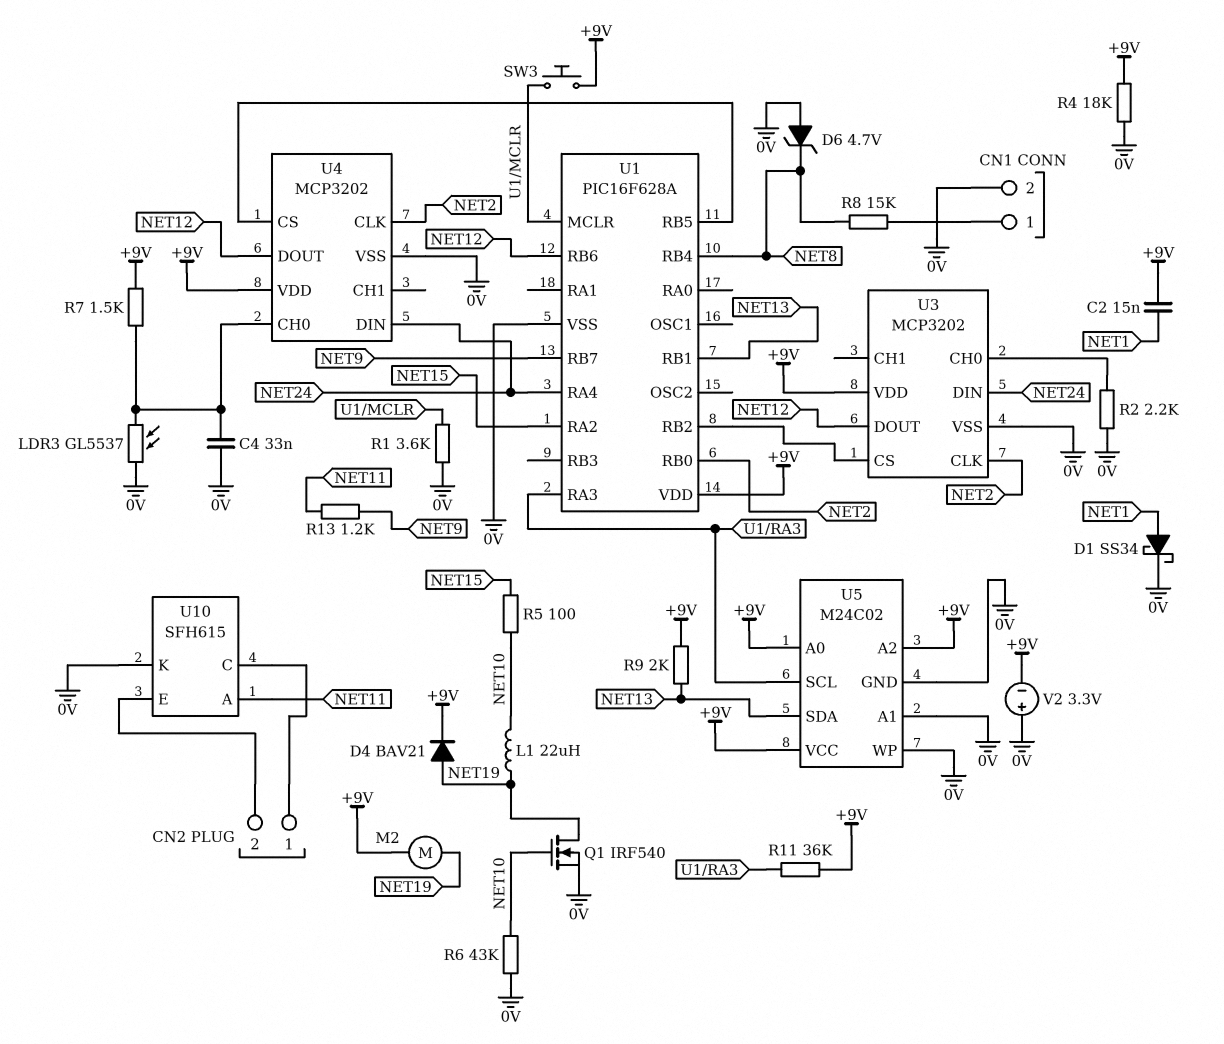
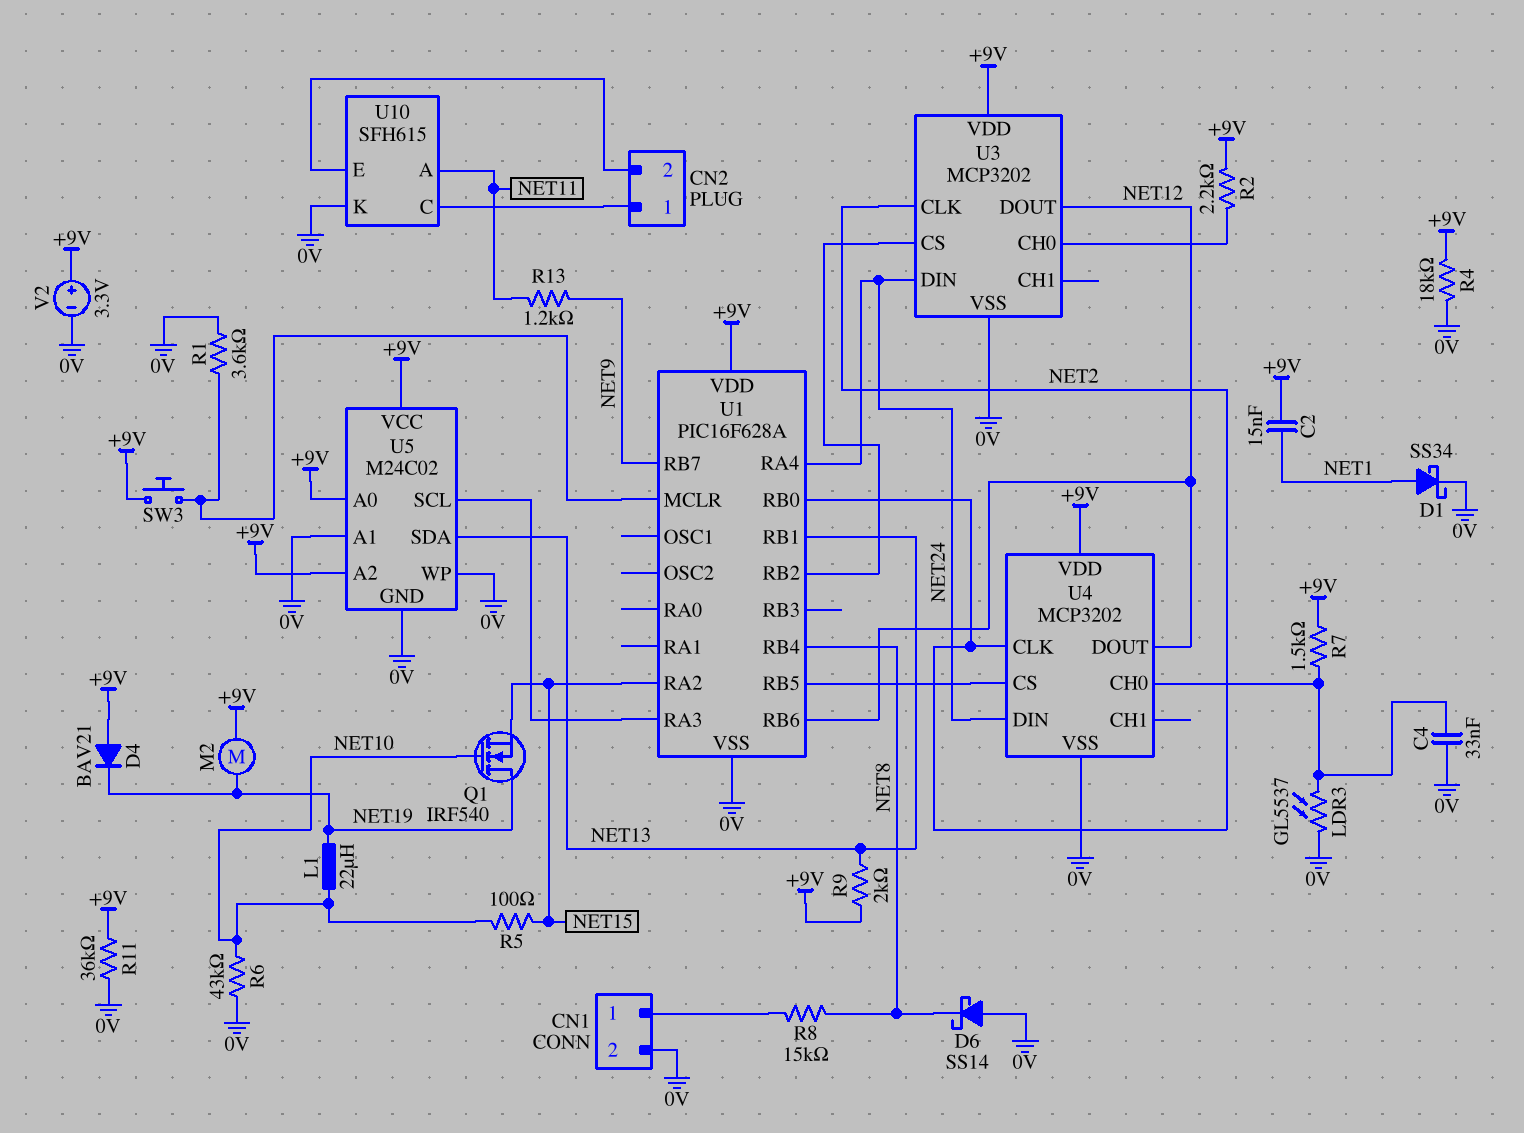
D4: diode BAV21 (A NET19, K +9V) -> diode BAV21 (A +9V, K NET19)
D6: zener 4.7V (A 0V, K NET8) -> schottky SS14 (A 0V, K NET8)
Q1: NMOS IRF540 (G NET10, D NET19, S 0V) -> NMOS IRF540 (G NET10, D NET19, S NET15)
R2: 2.2k (0V, U3/CH0) -> 2.2k (+9V, U3/CH0)
R11: 36k (+9V, U1/RA3) -> 36k (+9V, 0V)
V2: 3.3V (plus 0V, minus +9V) -> 3.3V (plus +9V, minus 0V)

